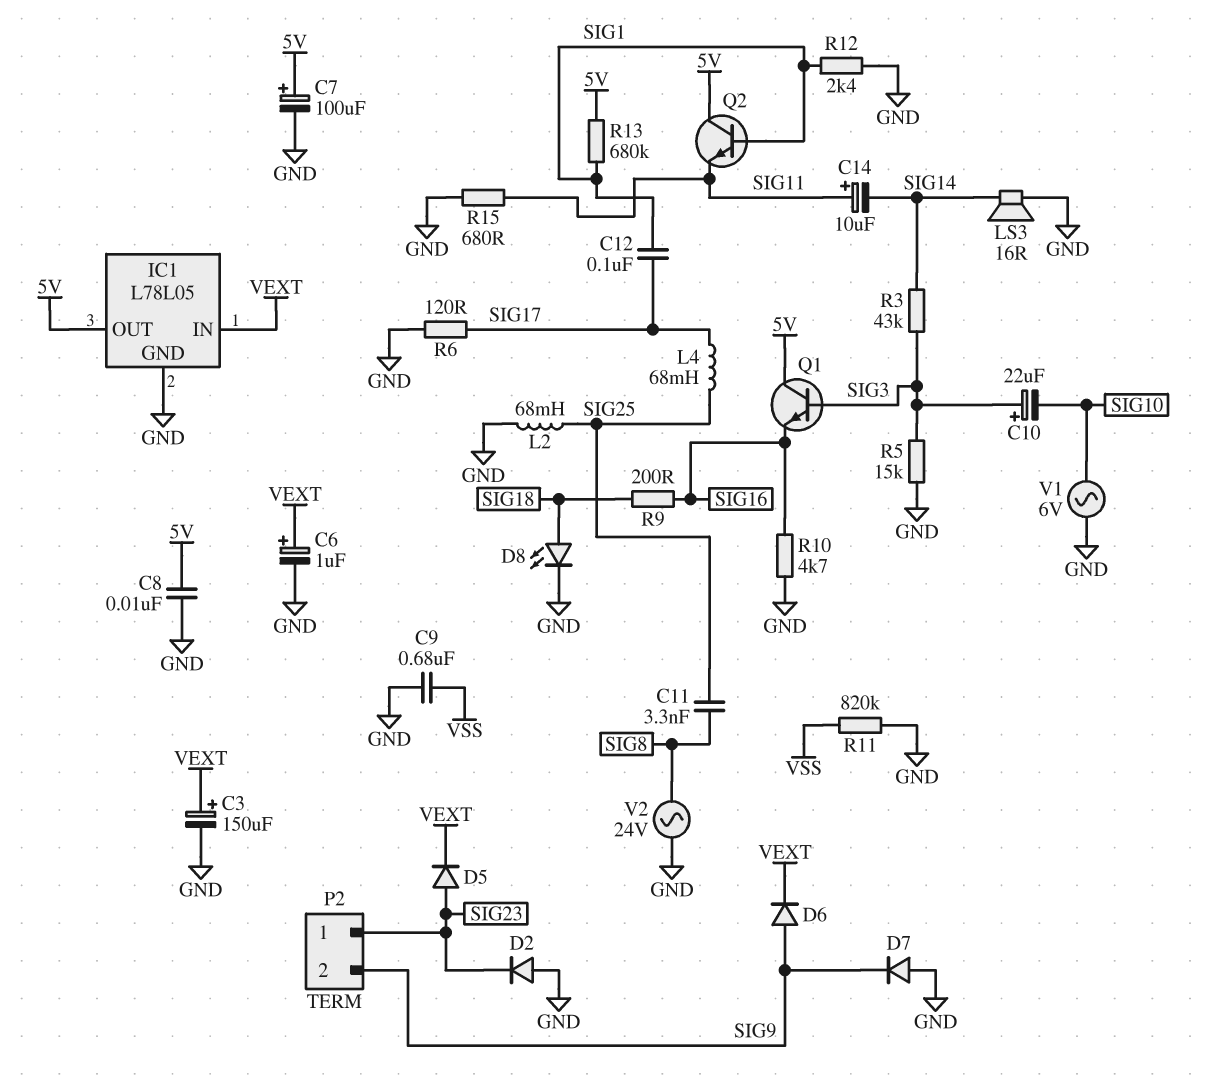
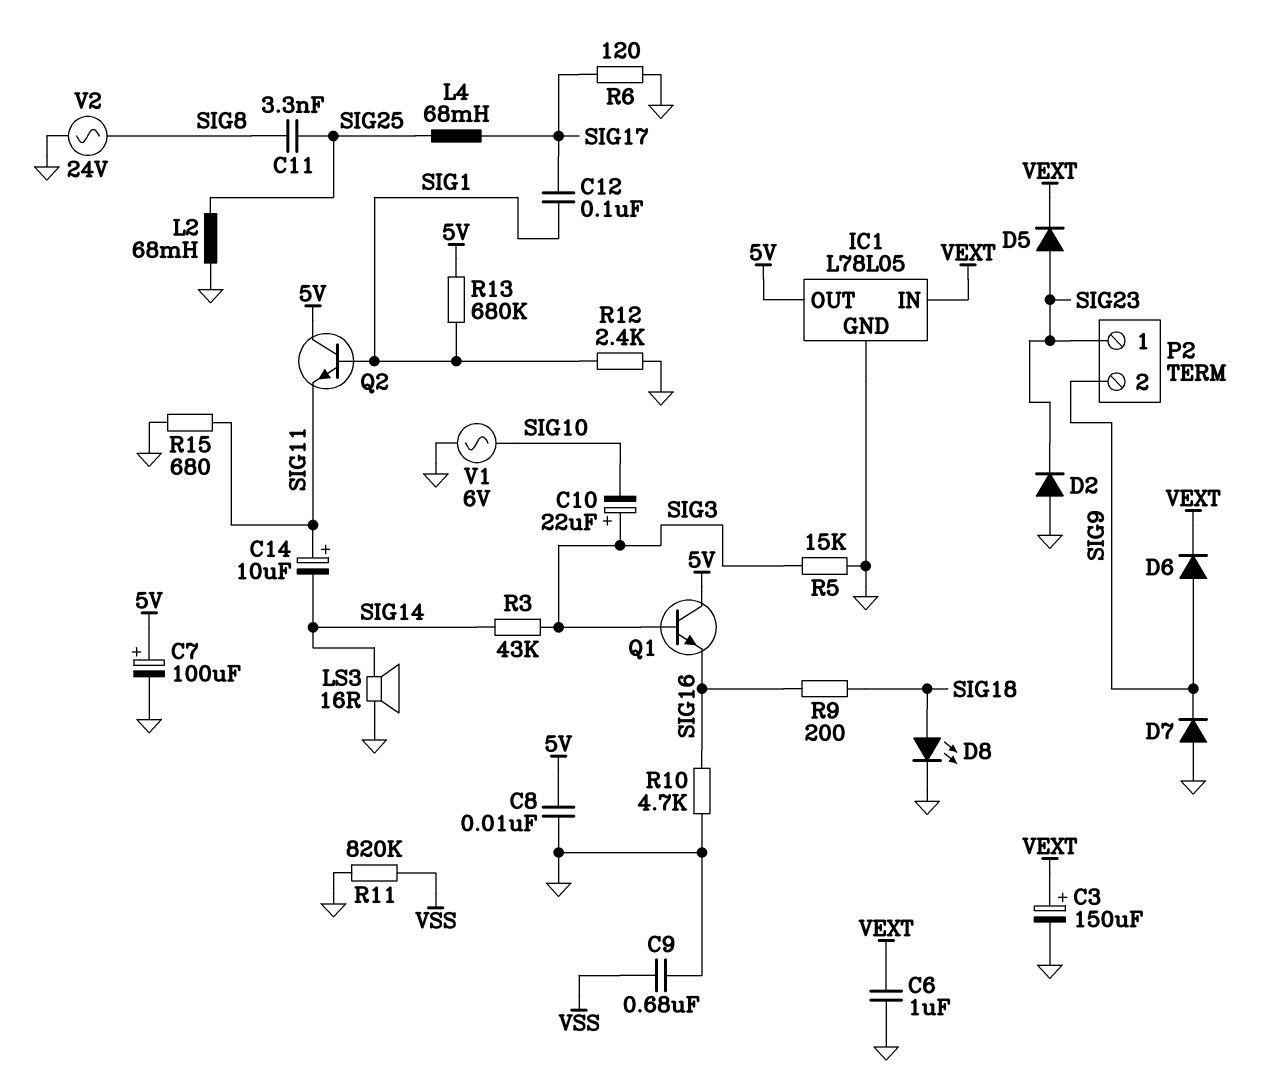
C6: 1uF (plus VEXT, minus GND) -> 1uF (GND, VEXT)

